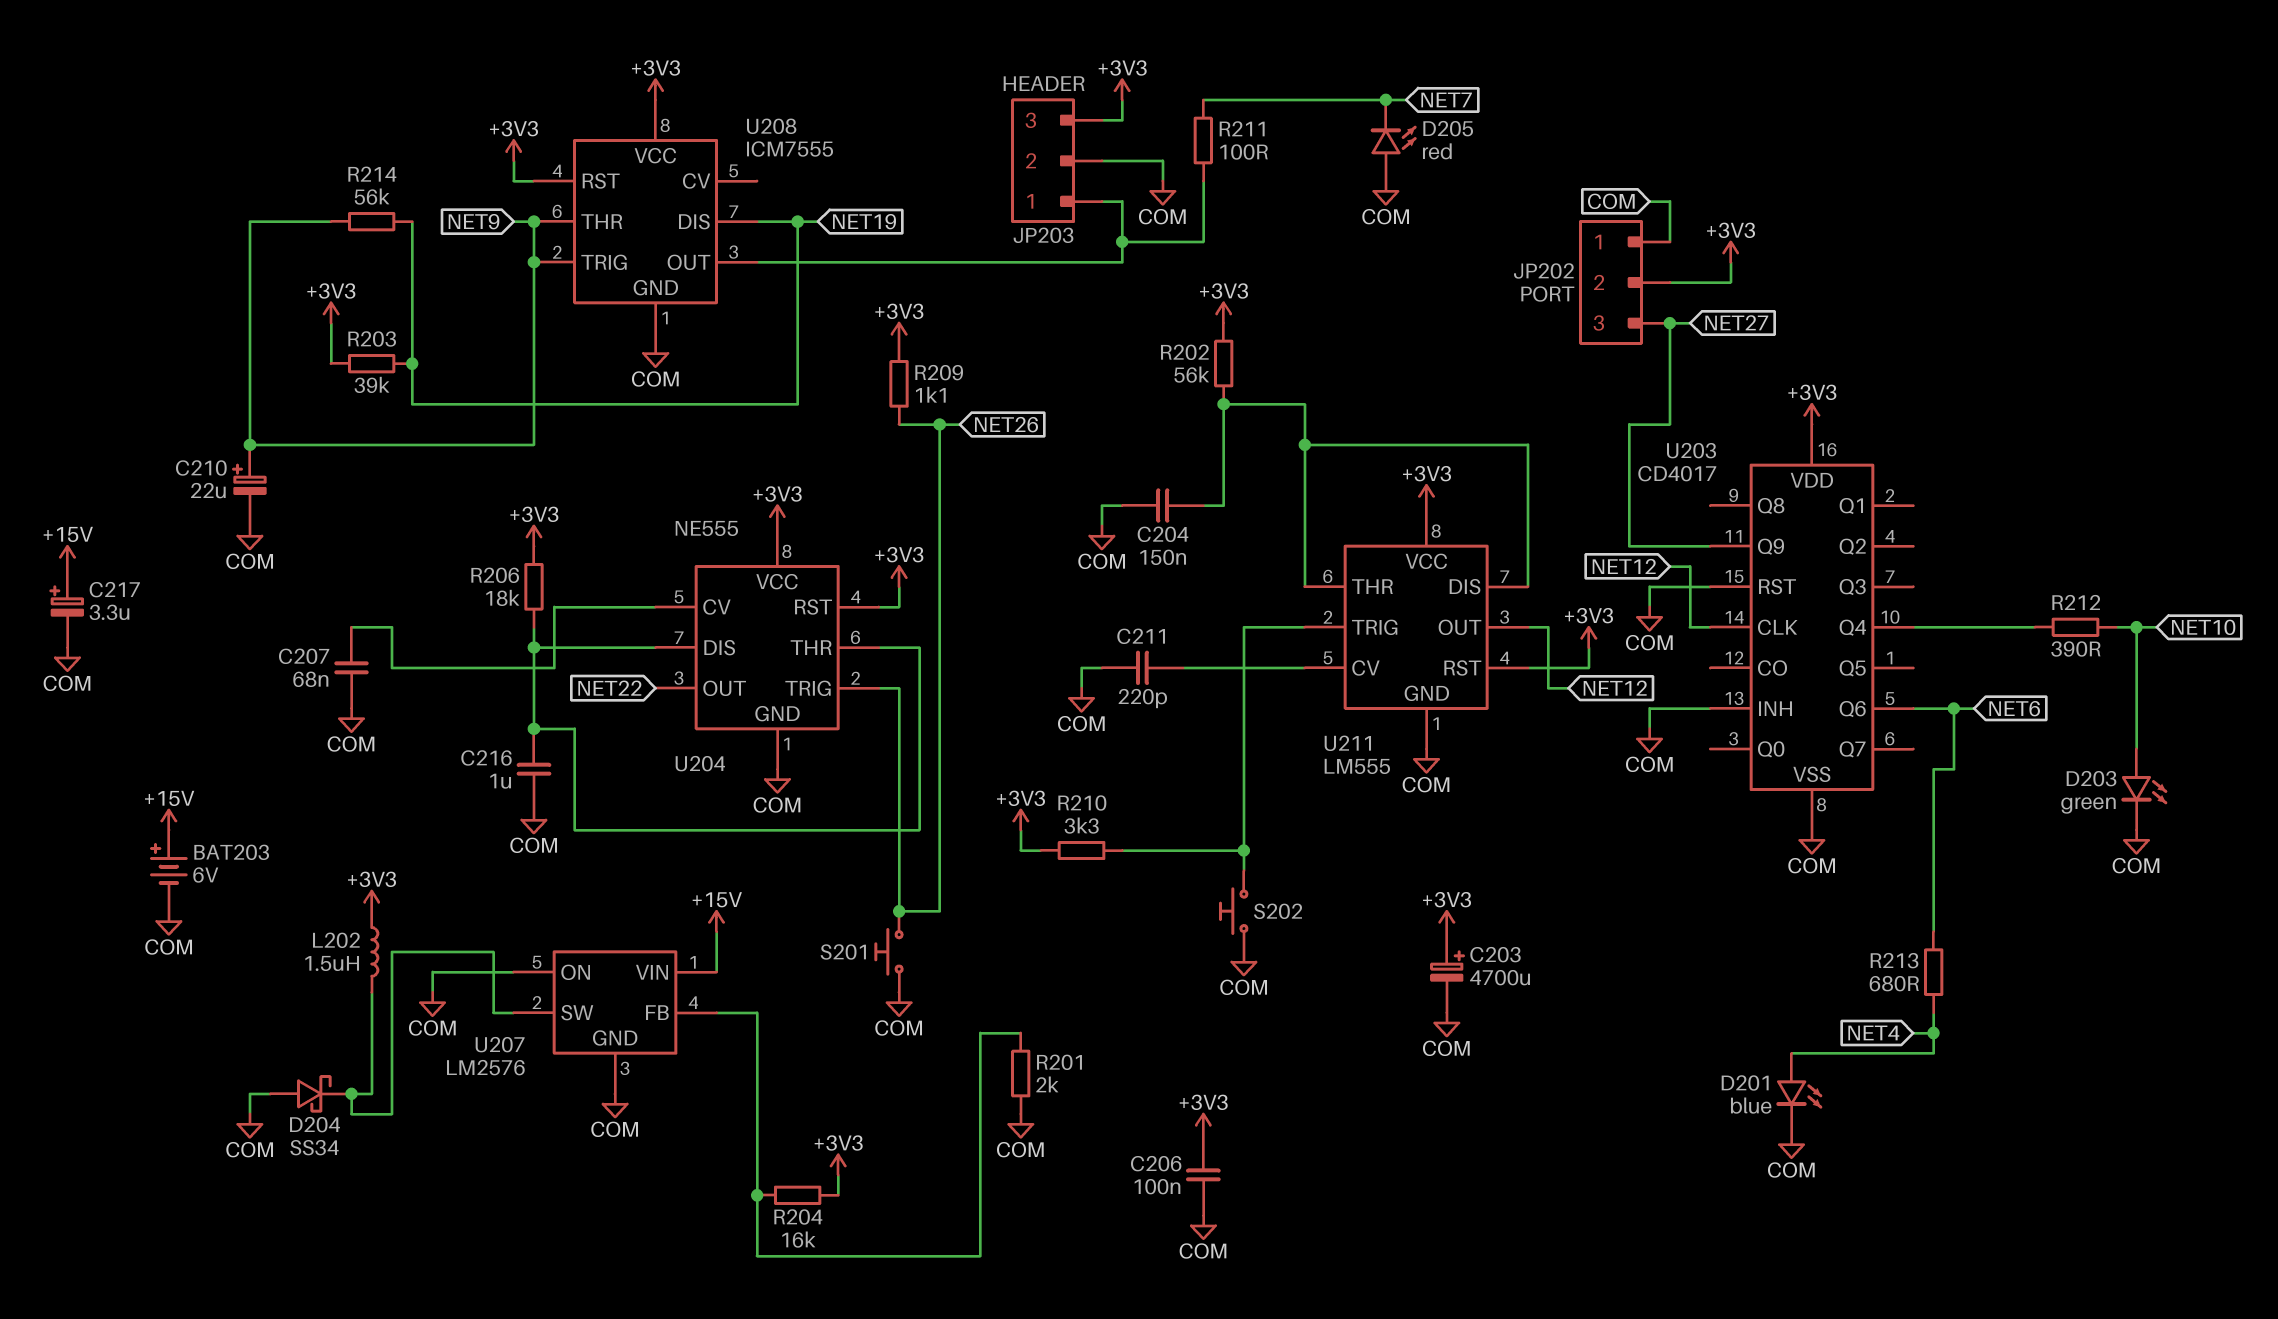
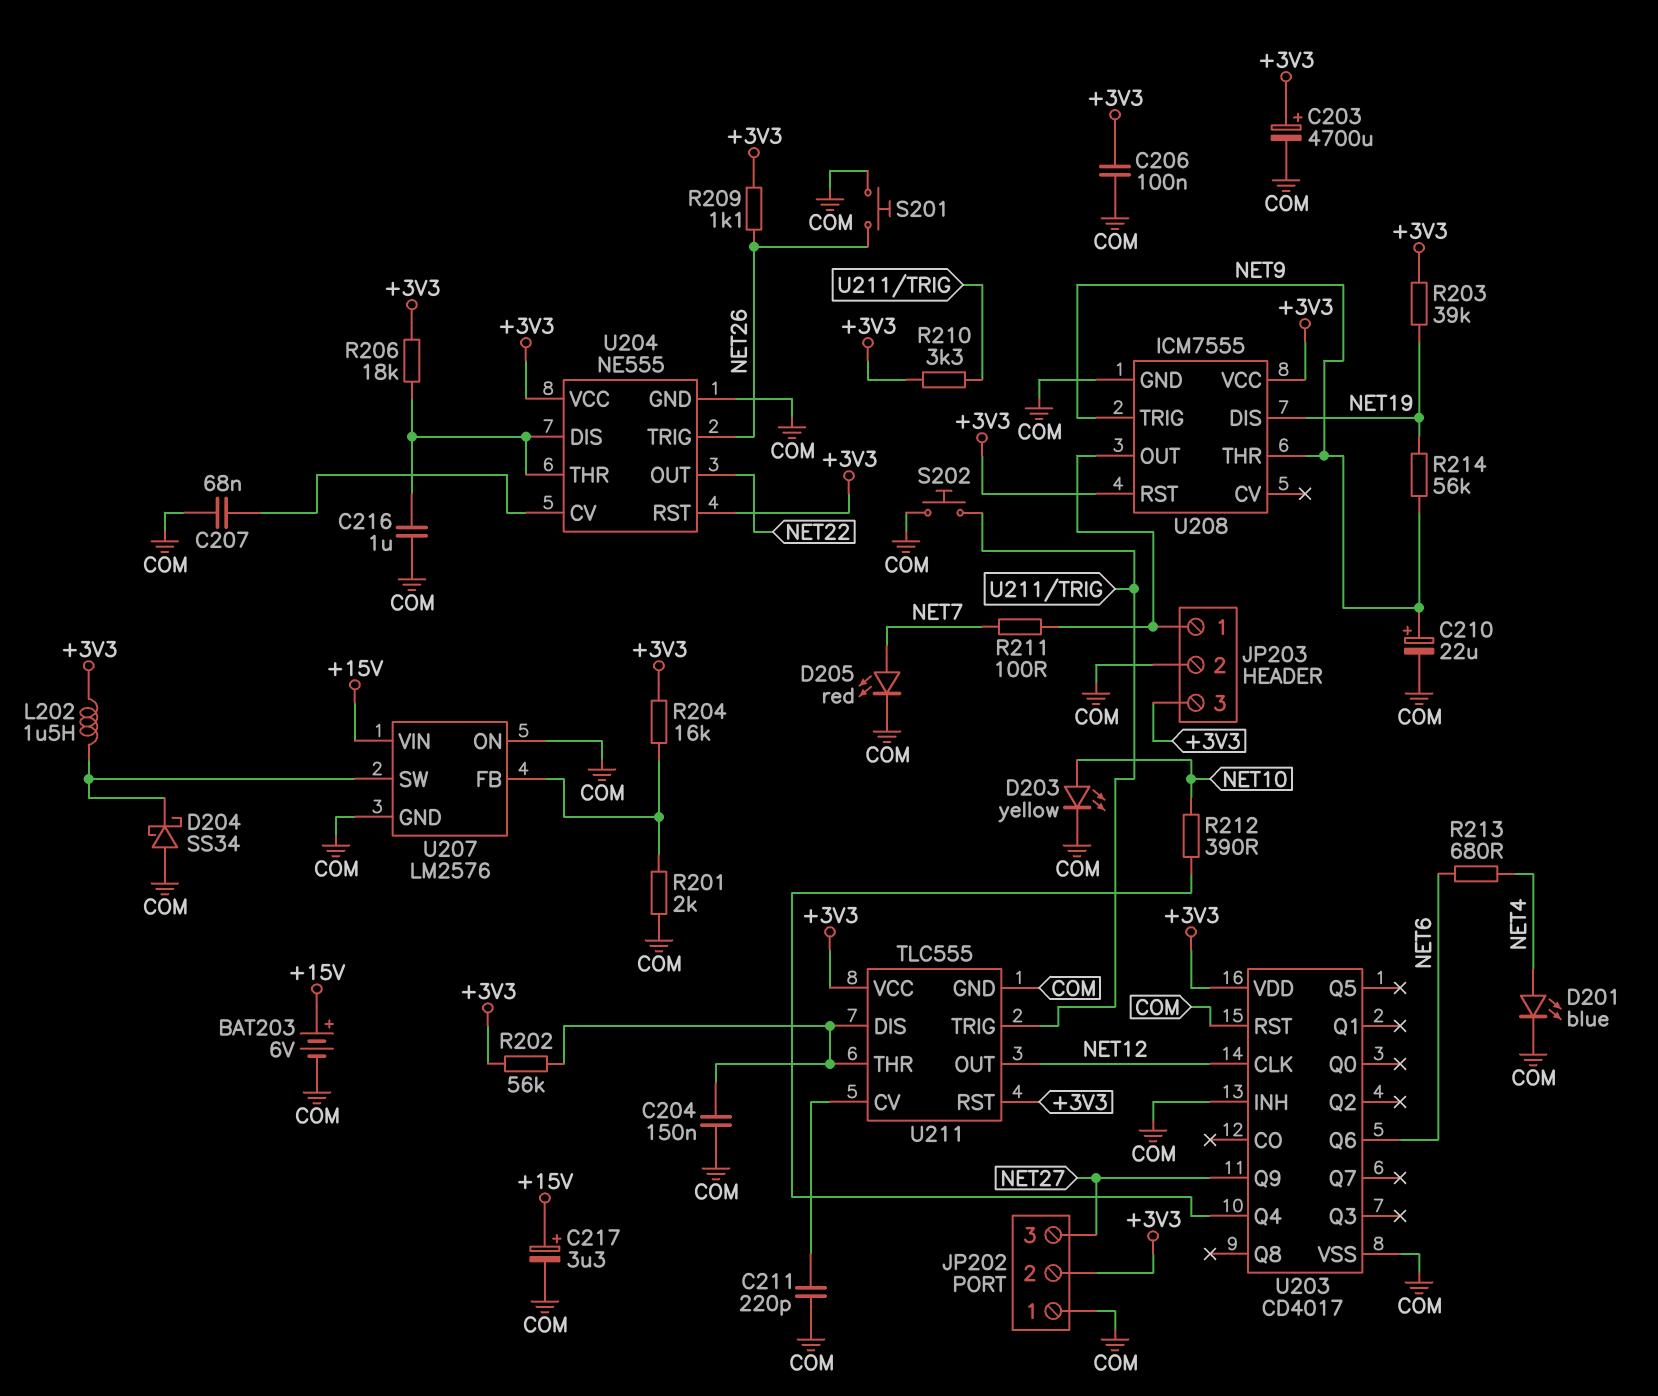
D203: LED green (A NET10, K COM) -> LED yellow (A NET10, K COM)
D205: LED red (A COM, K NET7) -> LED red (A NET7, K COM)
U211: LM555 -> TLC555

